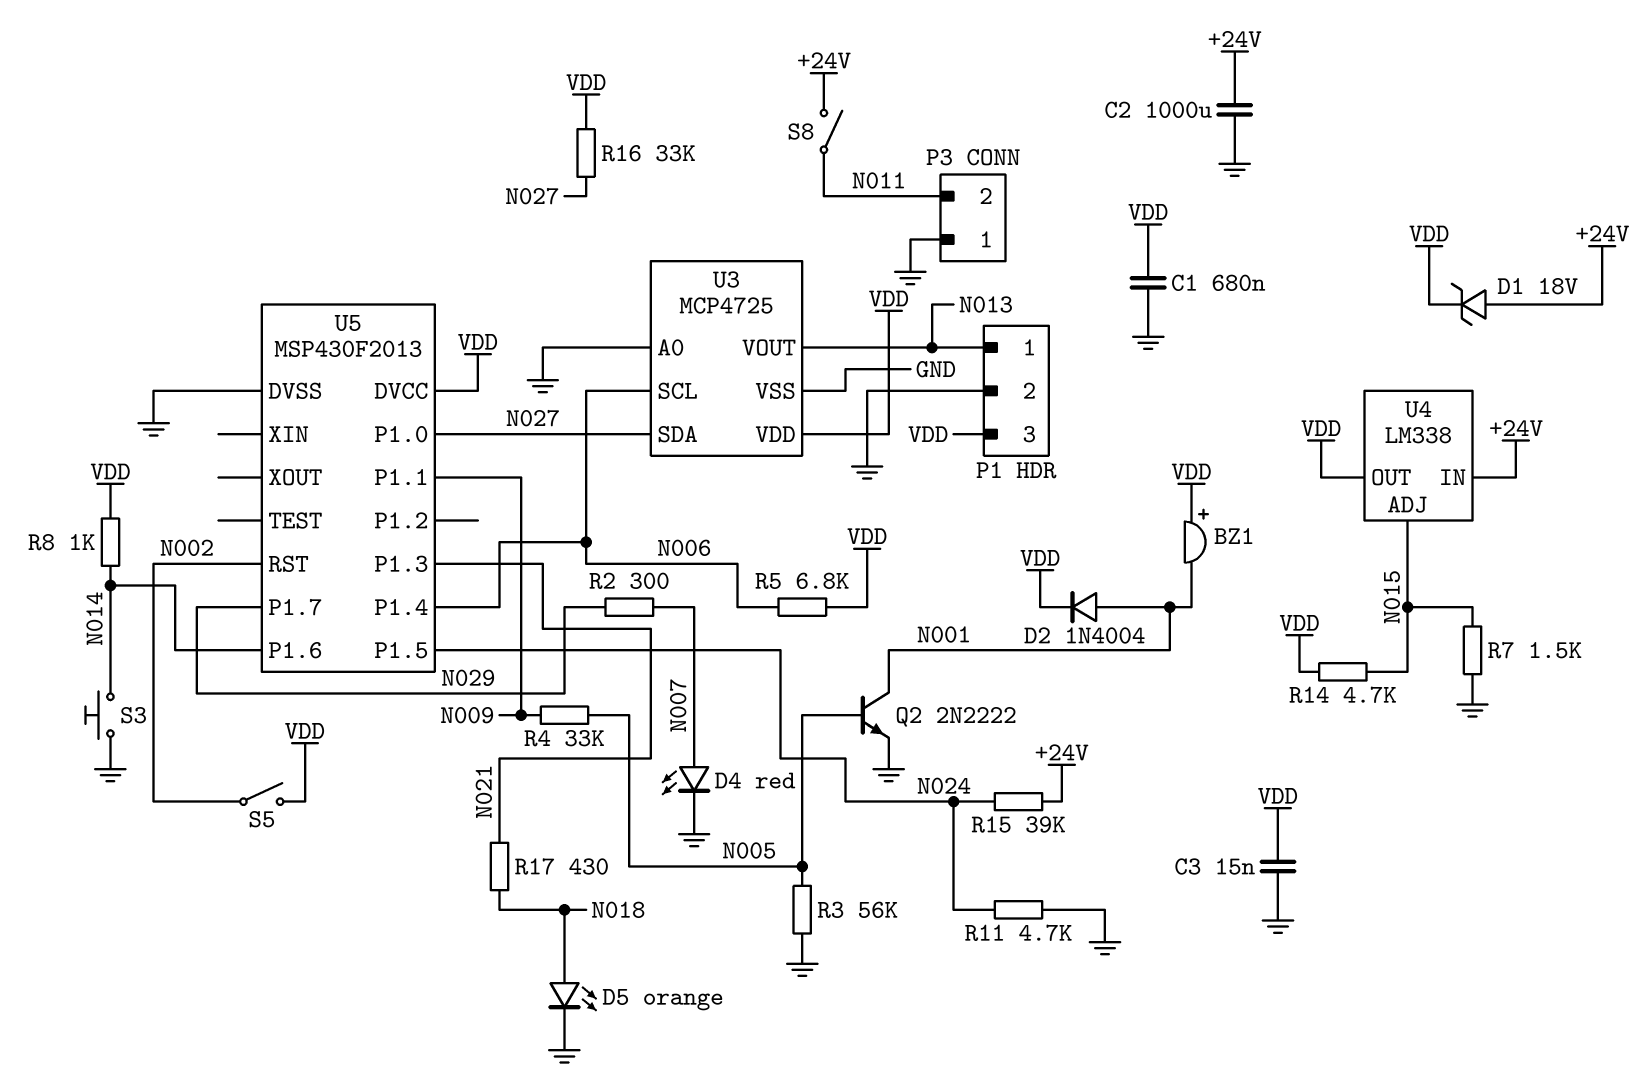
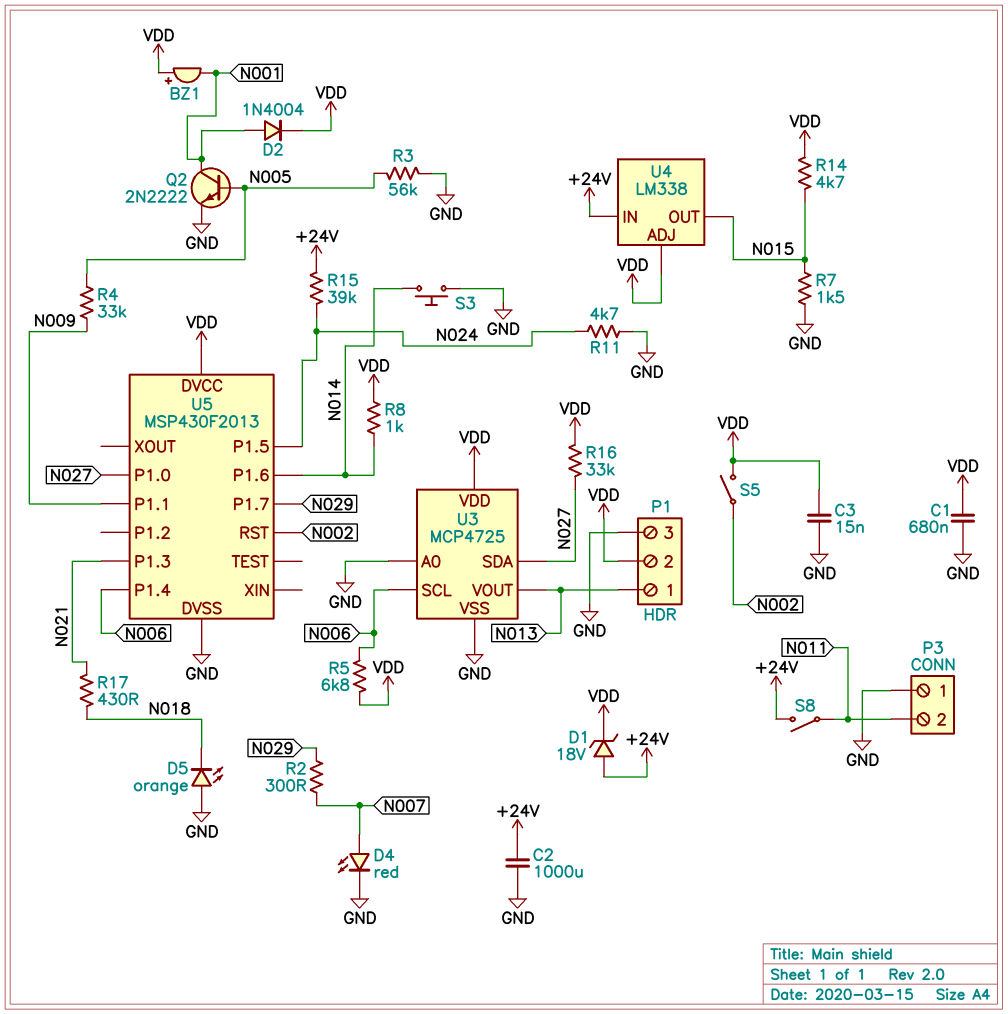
D5: LED orange (A N018, K GND) -> LED orange (A GND, K N018)
P1 pin 2: GND -> VDD
P1 pin 3: VDD -> GND
U4 pin ADJ: N015 -> VDD
U4 pin OUT: VDD -> N015

